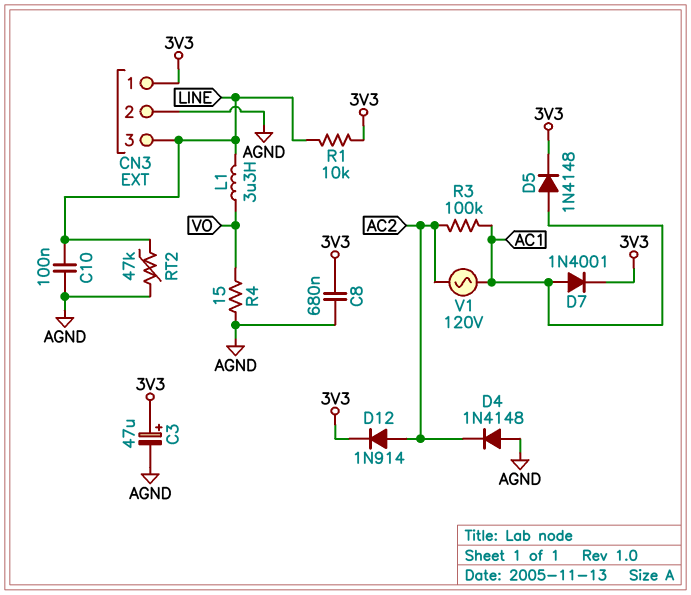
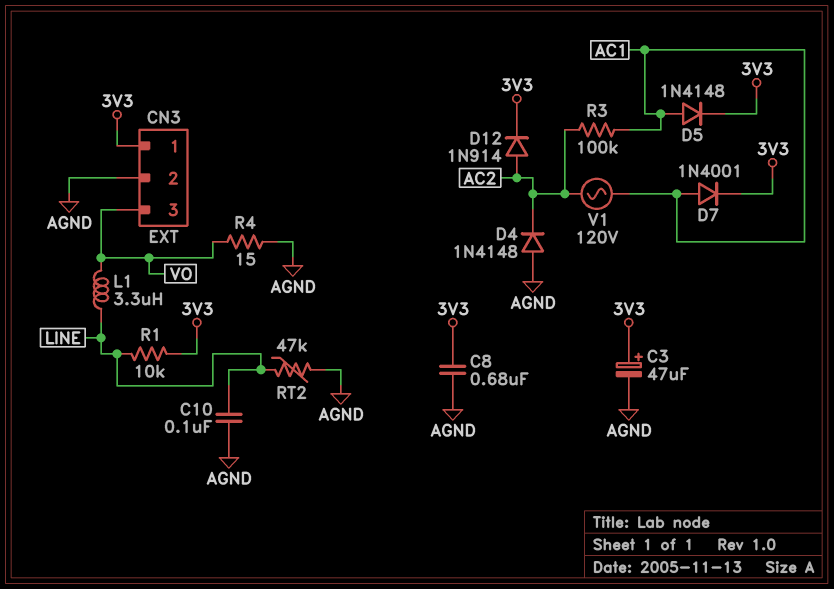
CN3 pin 3: LINE -> VO

